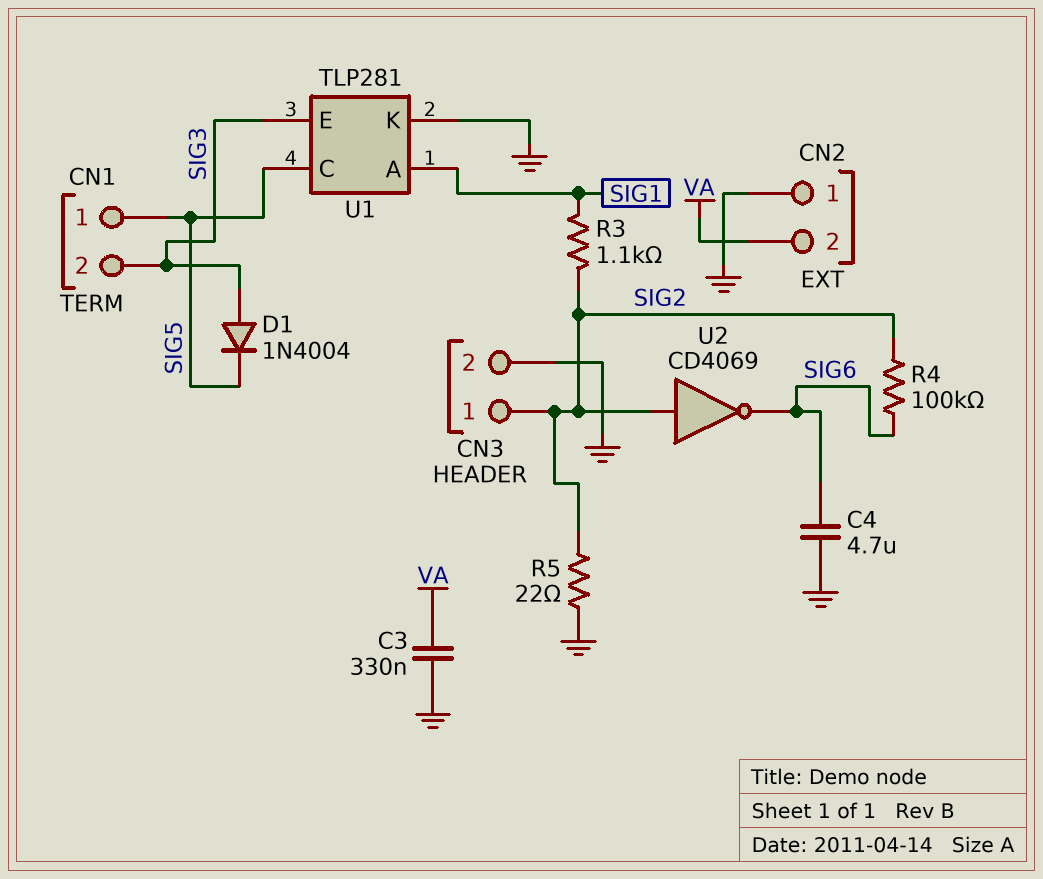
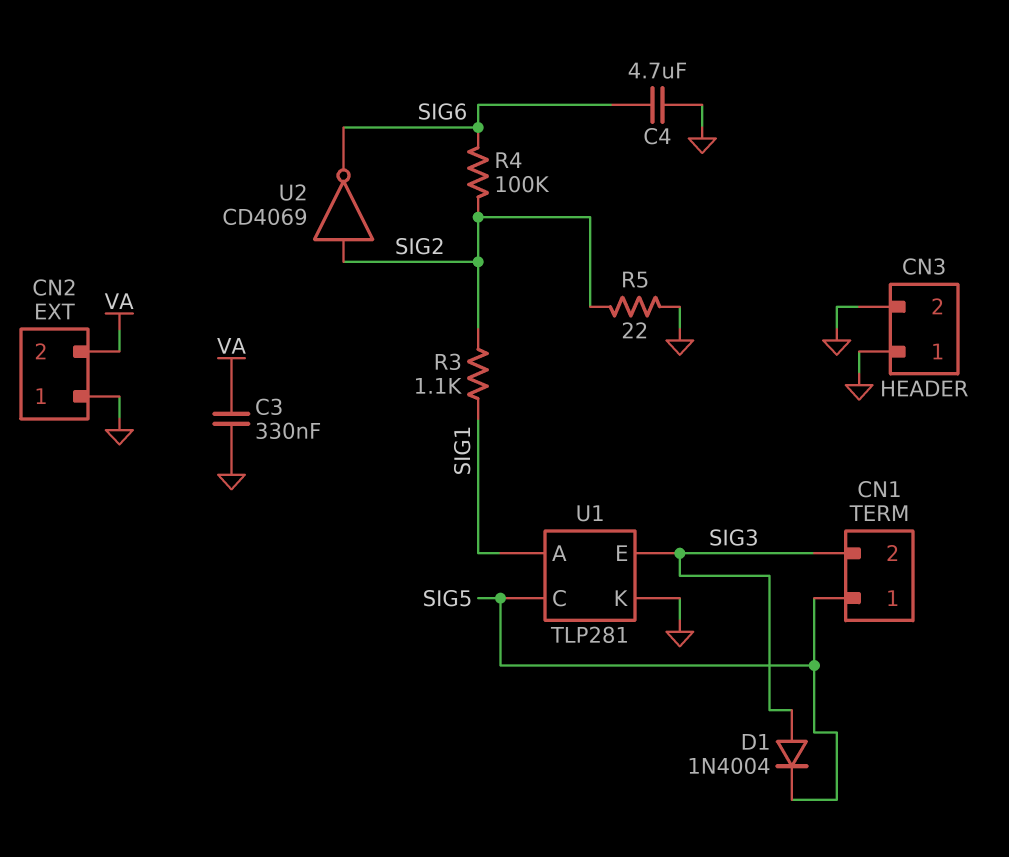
CN3 pin 1: SIG2 -> GND

